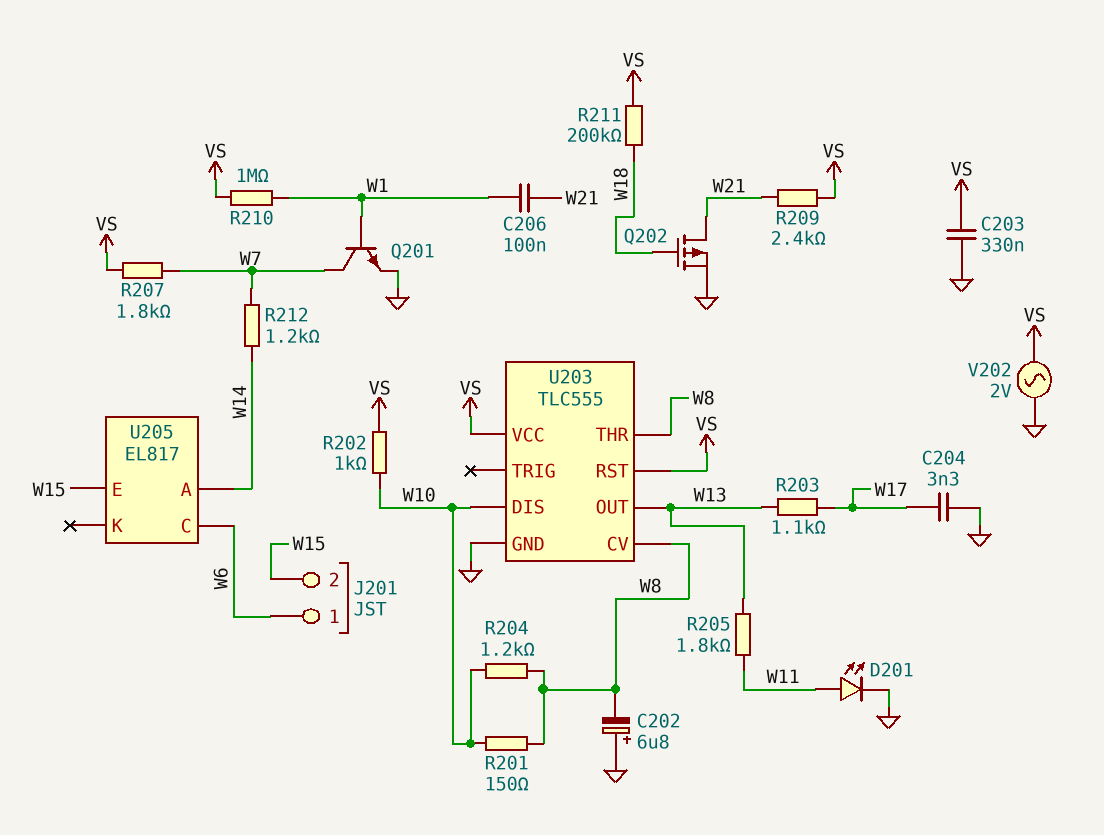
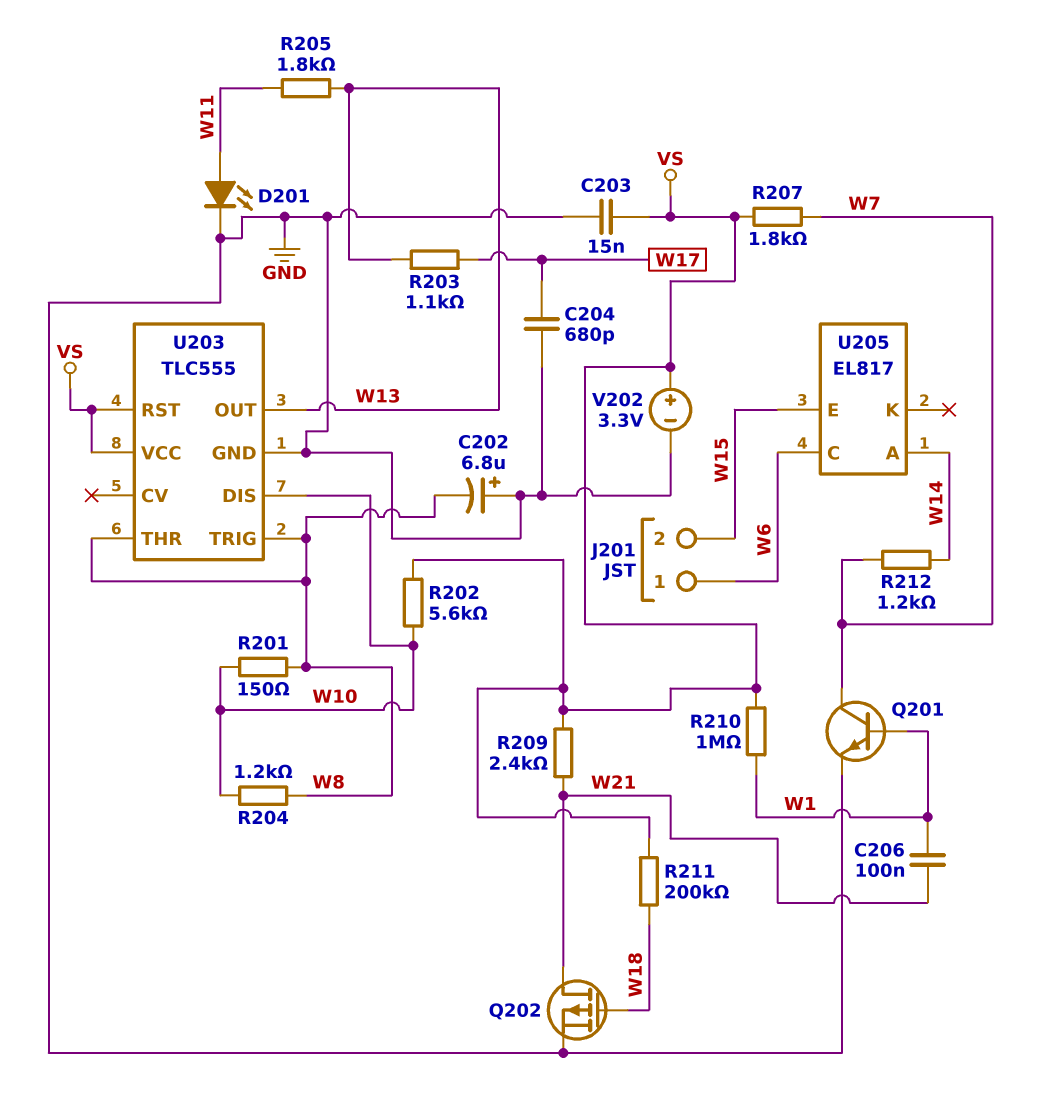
C203: 330nF (GND, VS) -> 15nF (GND, VS)
C204: 3.3nF (GND, W17) -> 680pF (GND, W17)
R202: 1k (VS, W10) -> 5.6k (VS, W10)
U203 pin CV: W8 -> none
U203 pin TRIG: none -> W8
V202: AC 2V (GND, VS) -> 3.3V (plus VS, minus GND)

